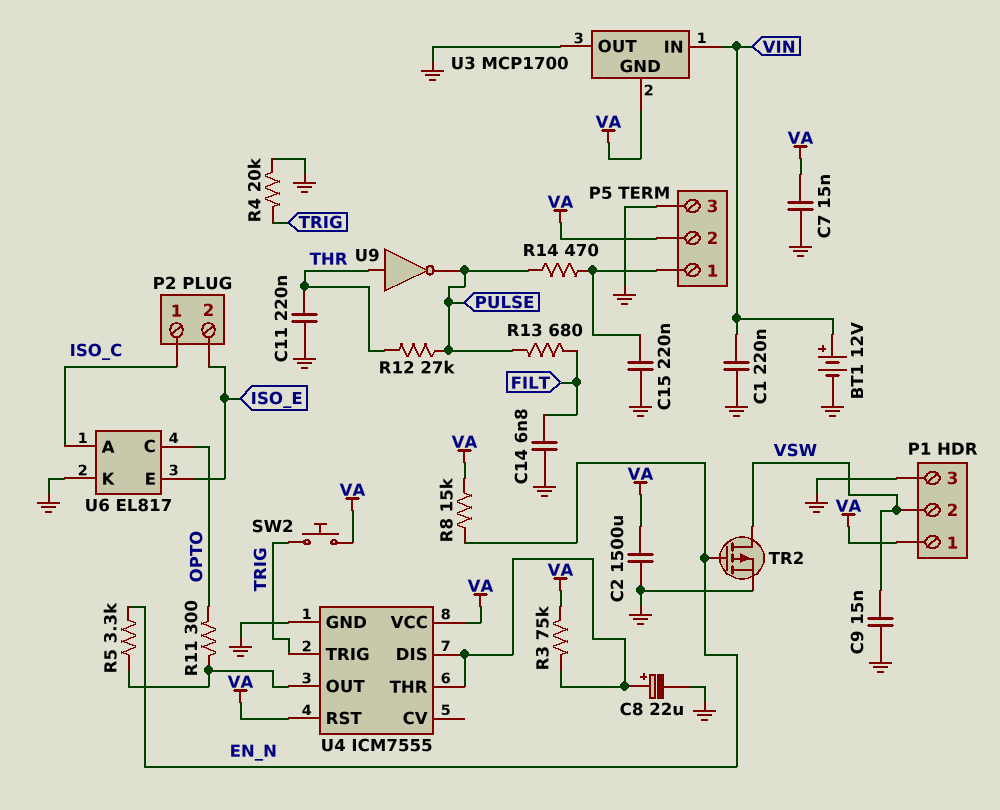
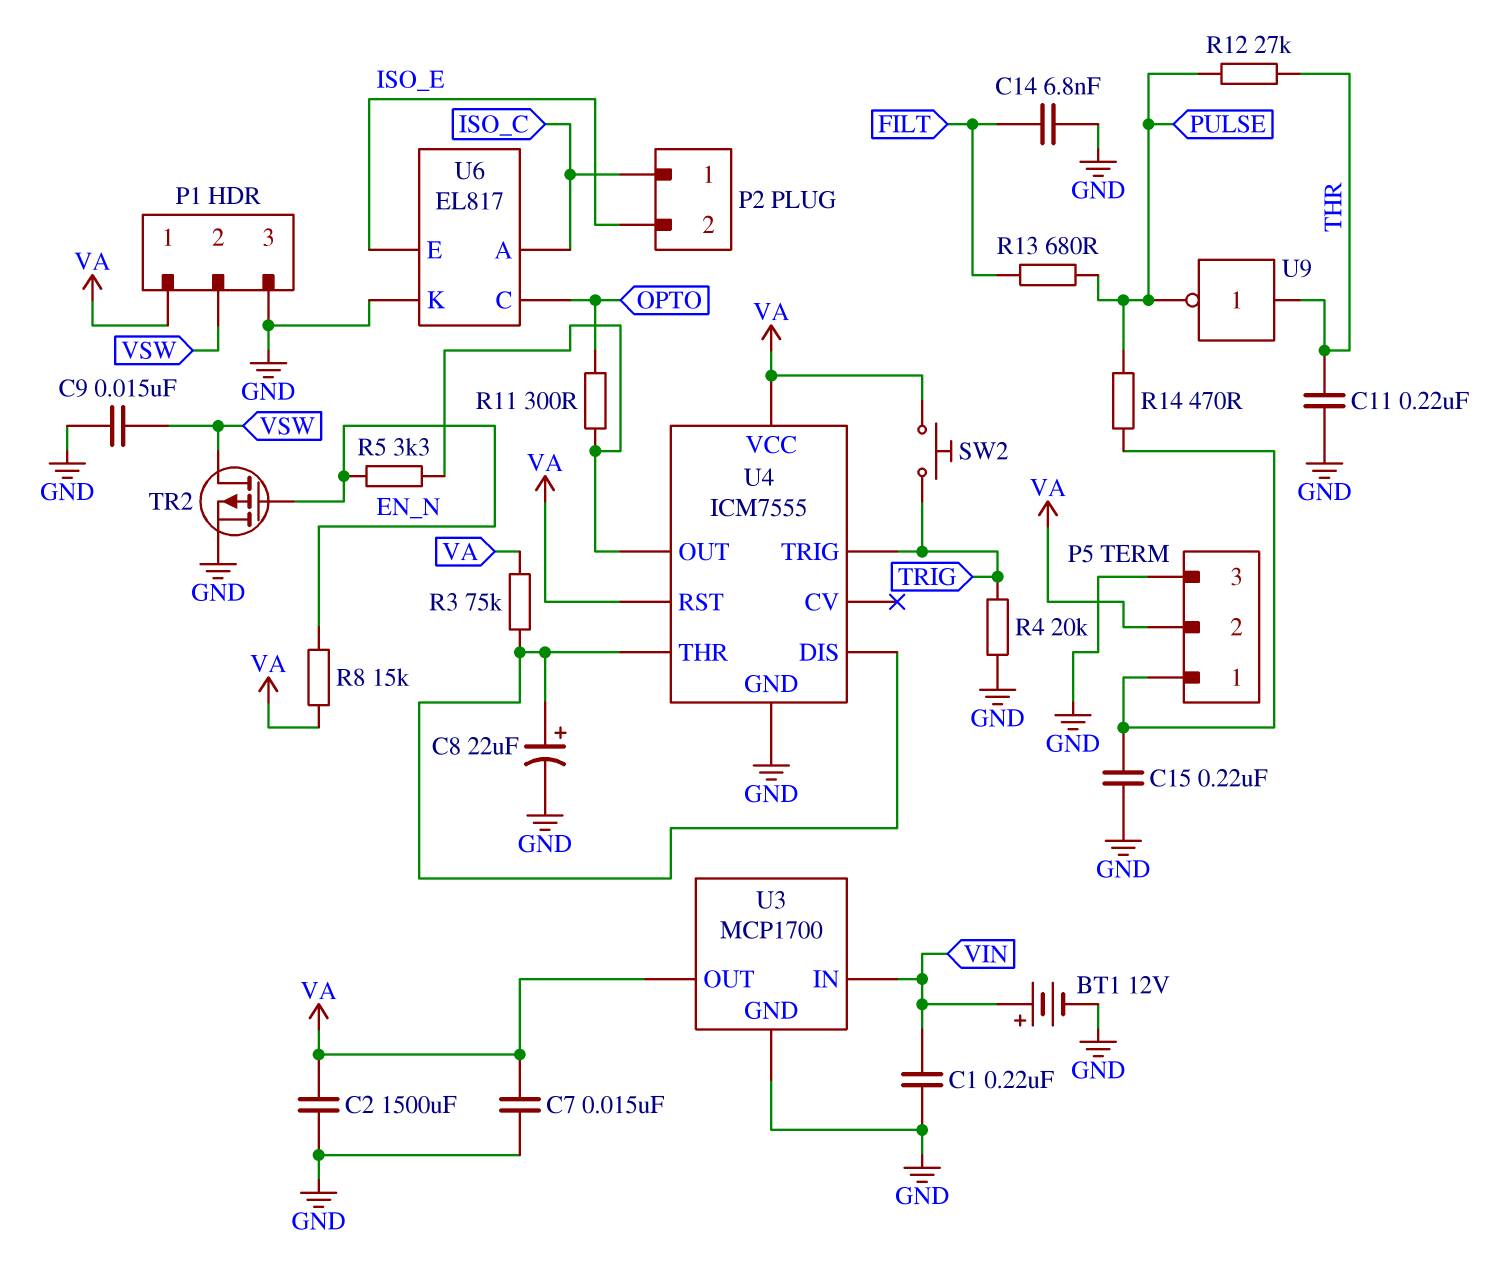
U3 pin GND: VA -> GND
U3 pin OUT: GND -> VA

